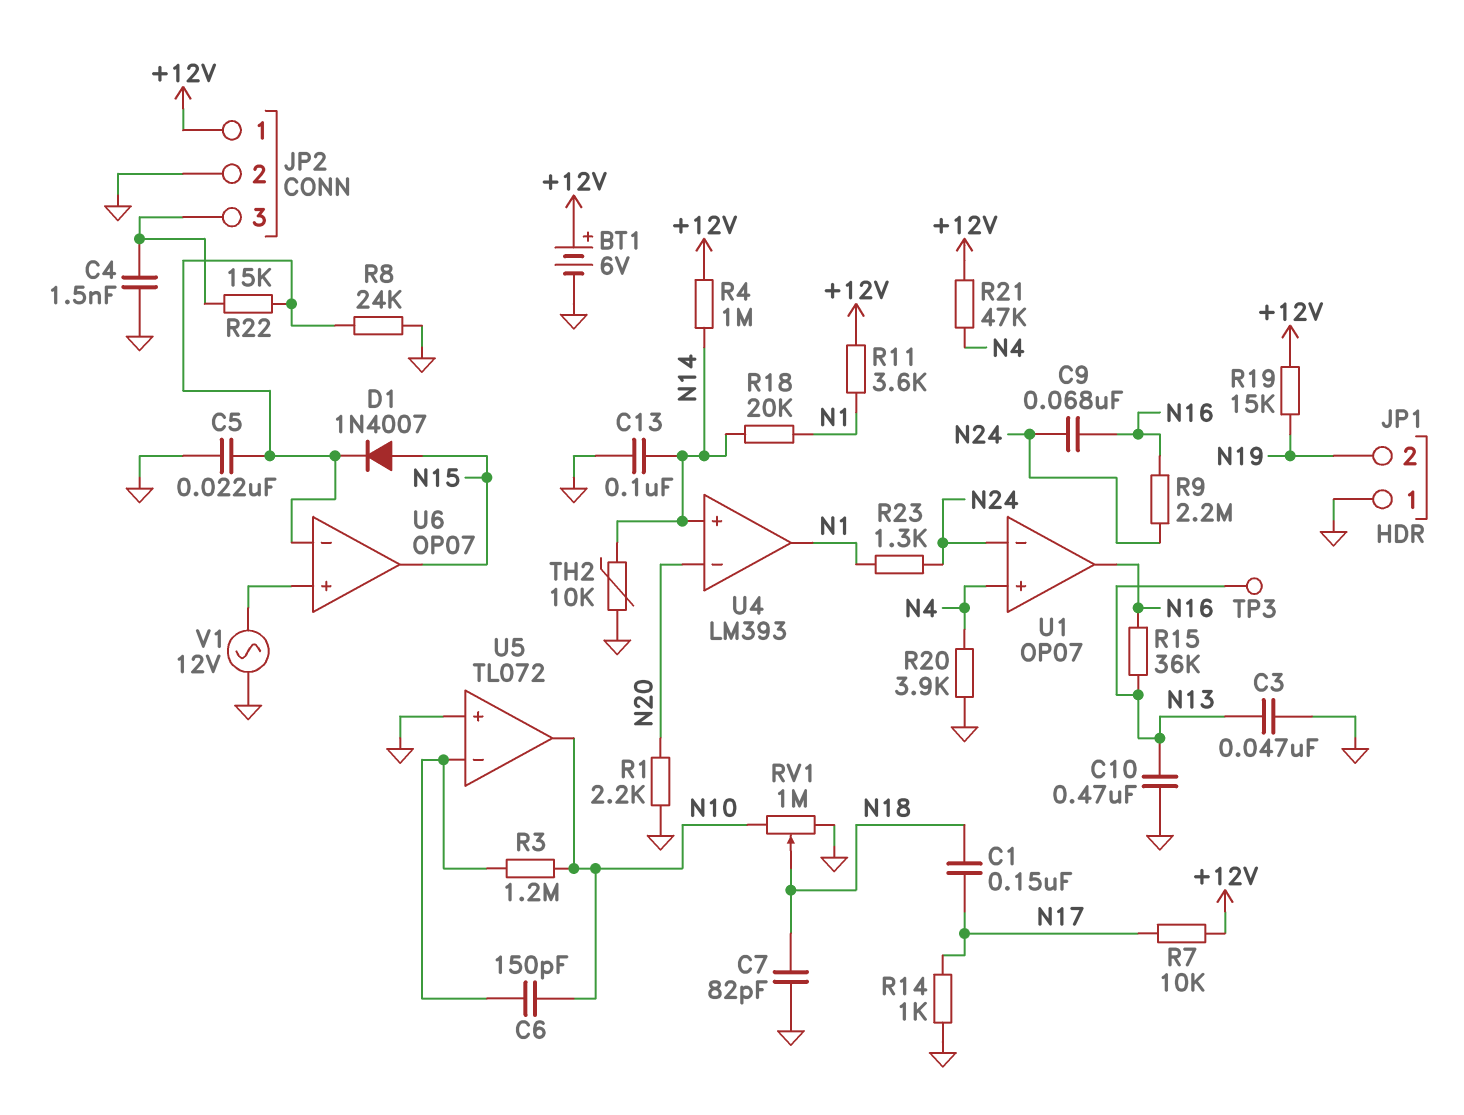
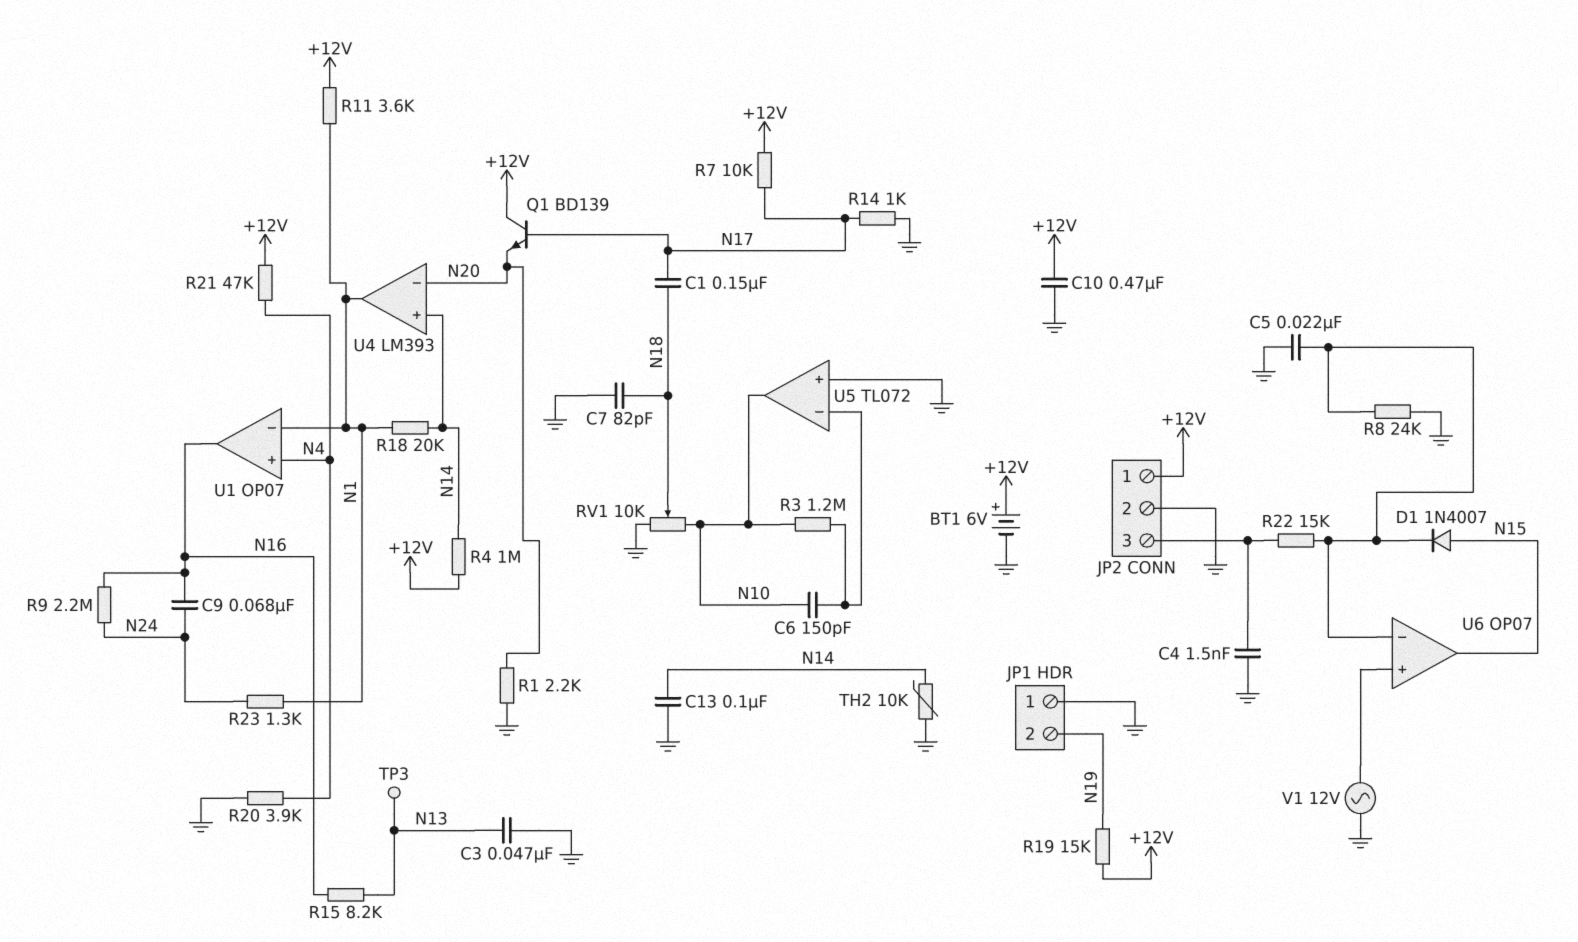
C10: 470nF (GND, N13) -> 470nF (+12V, GND)
Q1: none -> NPN BD139 (B N17, C +12V, E N20)
R15: 36k (N13, N16) -> 8.2k (N13, N16)
RV1: 1M (GND, N10, wiper N18) -> 10k (GND, N10, wiper N18)
U1 pin in-: N24 -> N1

